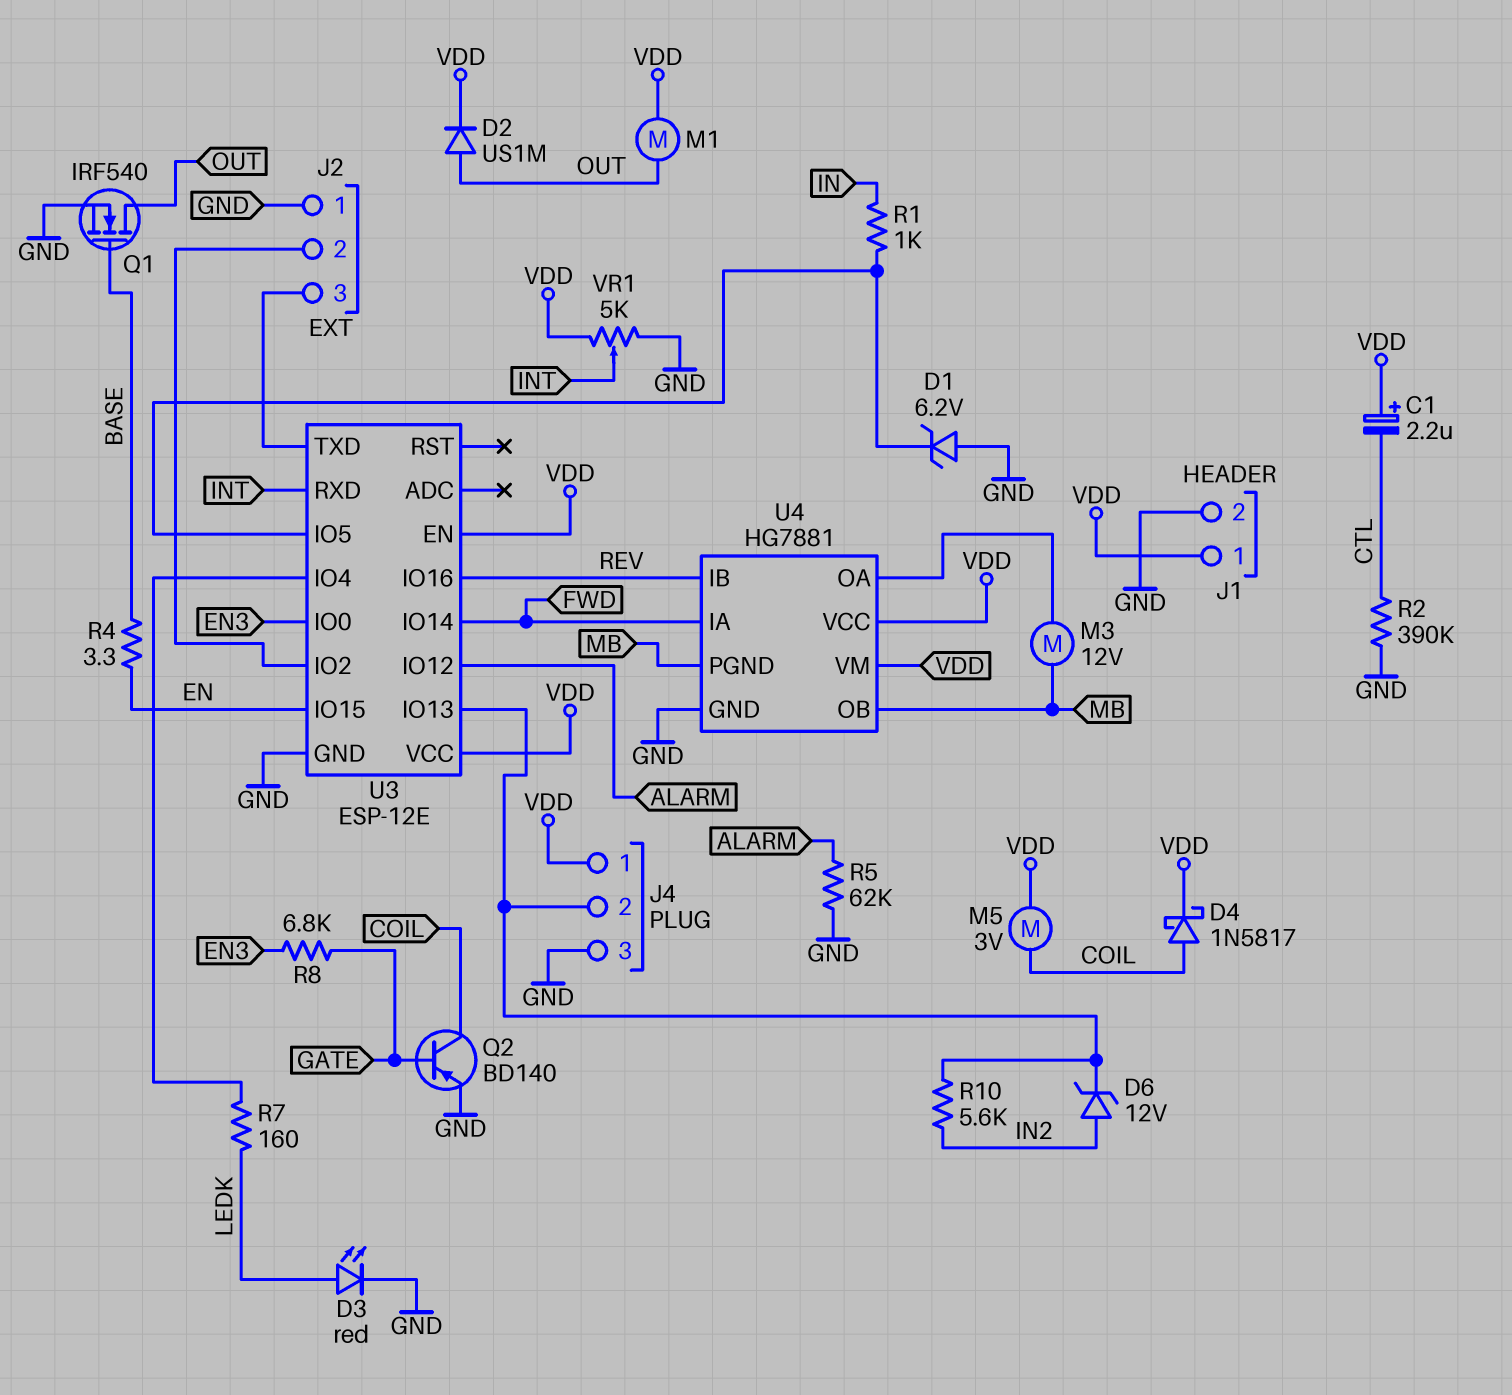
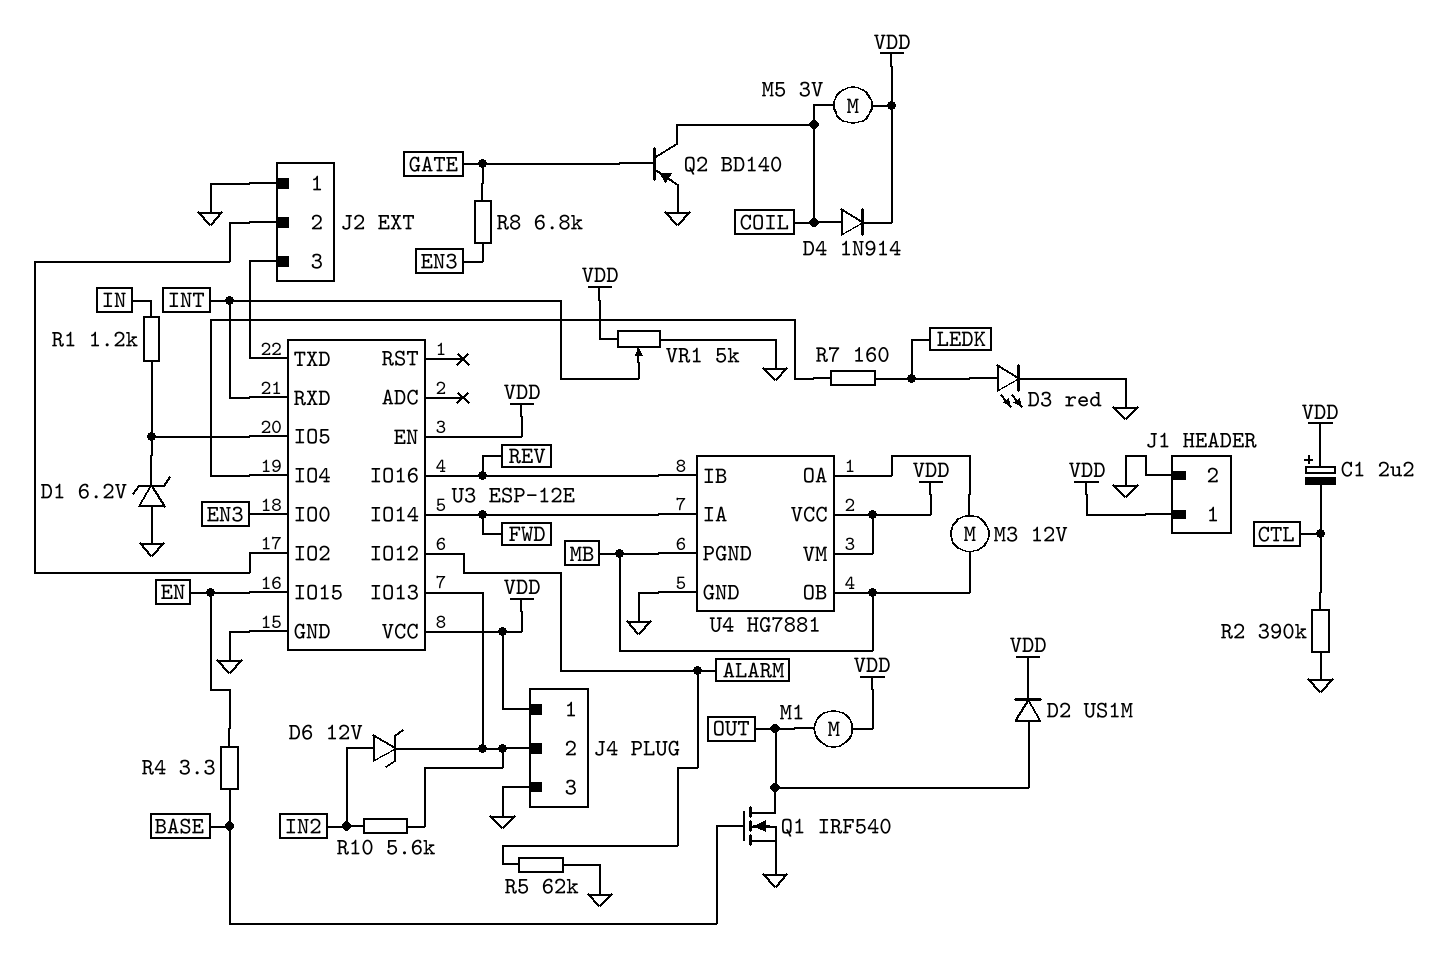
D4: schottky 1N5817 (A COIL, K VDD) -> diode 1N914 (A COIL, K VDD)
R1: 1k (IN, U3/IO5) -> 1.2k (IN, U3/IO5)

